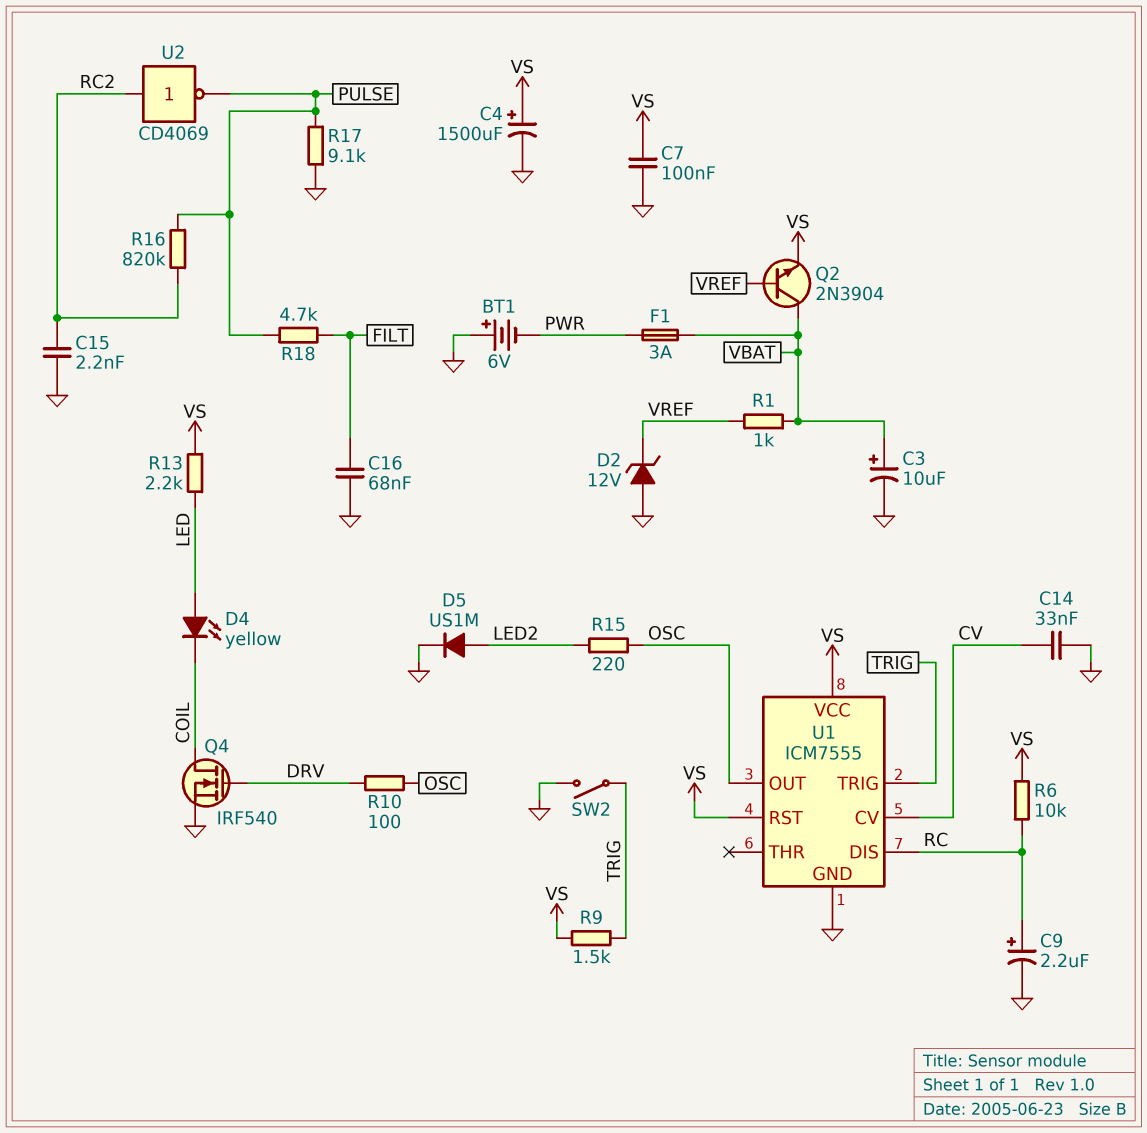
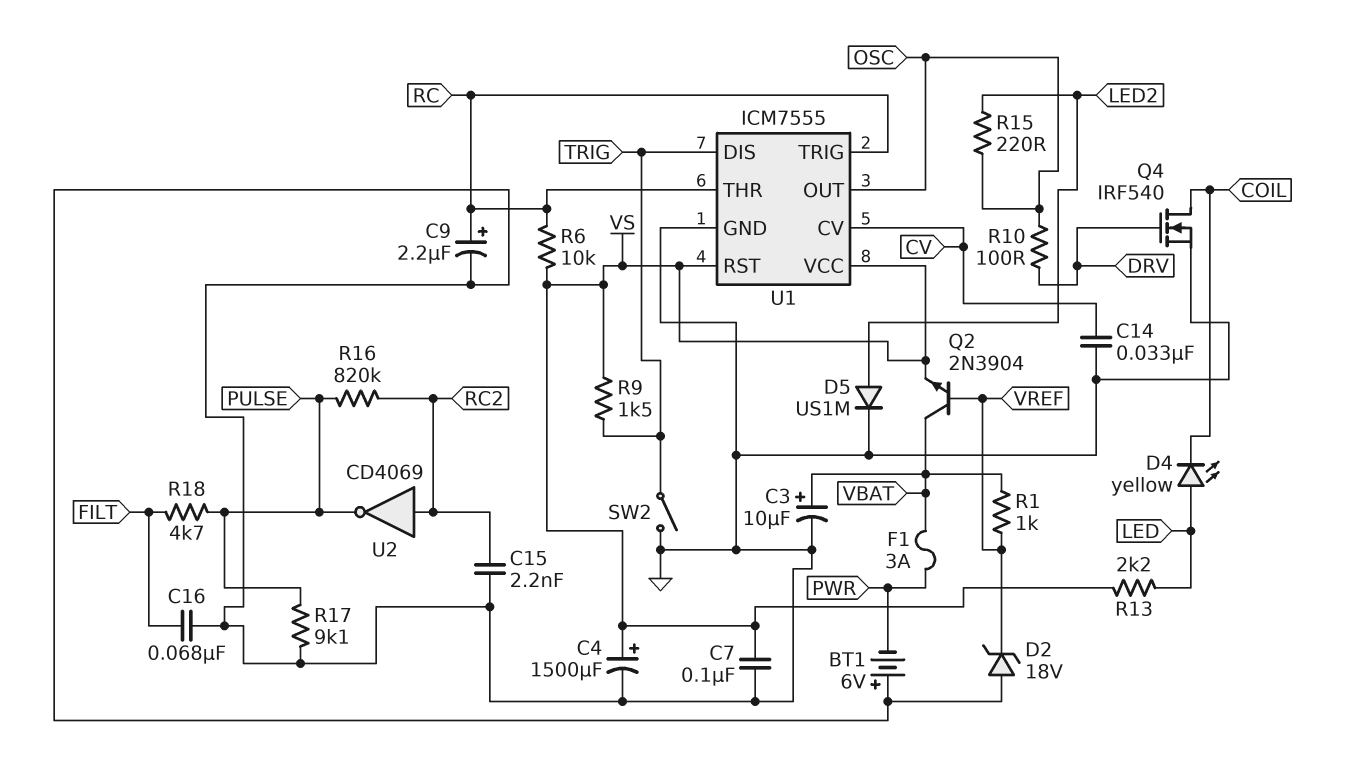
D2: zener 12V (A GND, K VREF) -> zener 18V (A GND, K VREF)
U1 pin DIS: RC -> TRIG
U1 pin THR: none -> RC
U1 pin TRIG: TRIG -> RC

